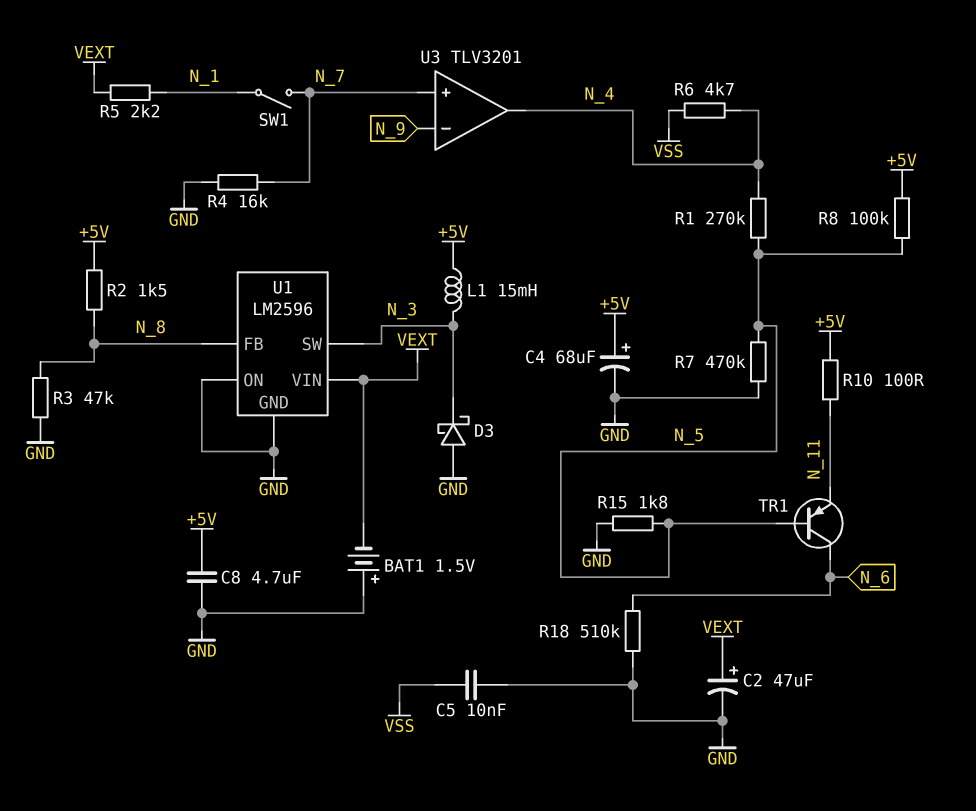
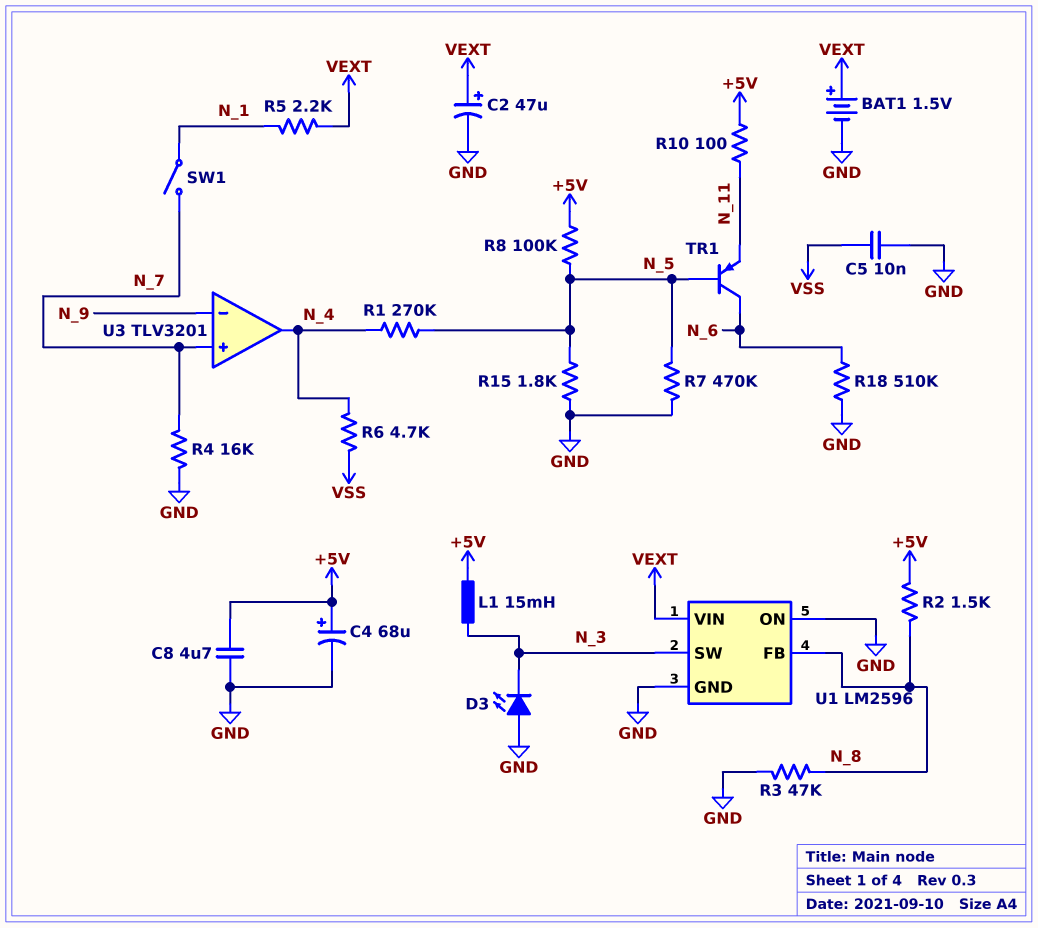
BAT1: 1.5V (plus GND, minus VEXT) -> 1.5V (plus VEXT, minus GND)
D3: schottky (A GND, K N_3) -> LED (A GND, K N_3)

